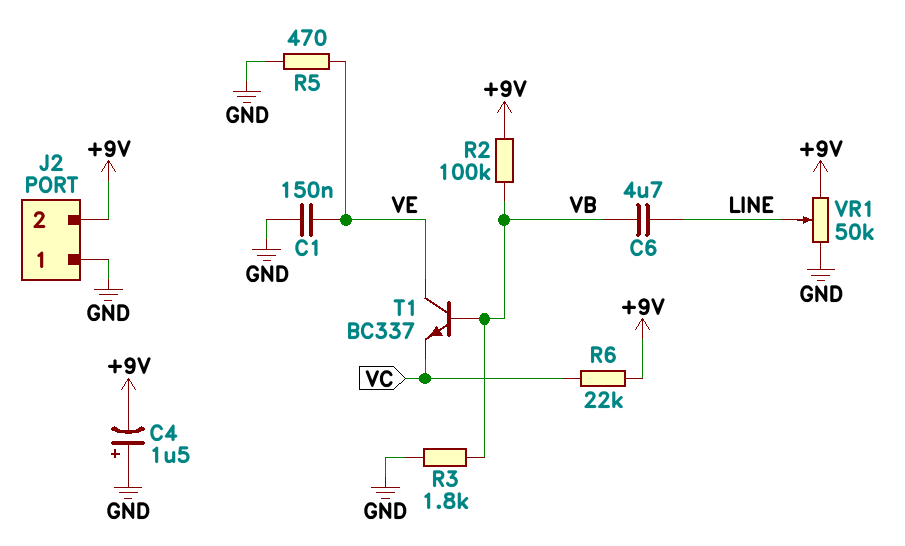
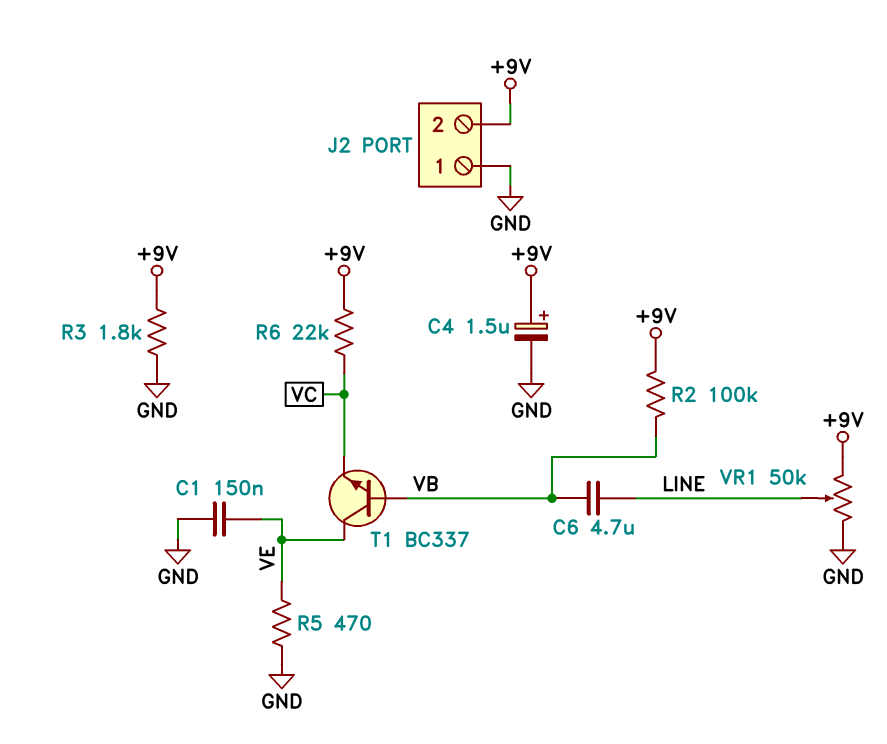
C4: 1.5uF (plus GND, minus +9V) -> 1.5uF (plus +9V, minus GND)
R3: 1.8k (GND, VB) -> 1.8k (+9V, GND)

